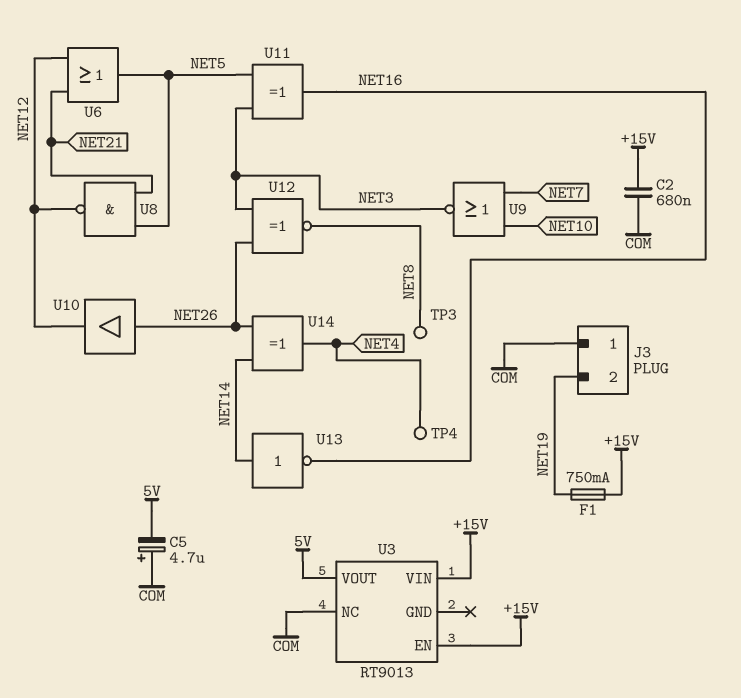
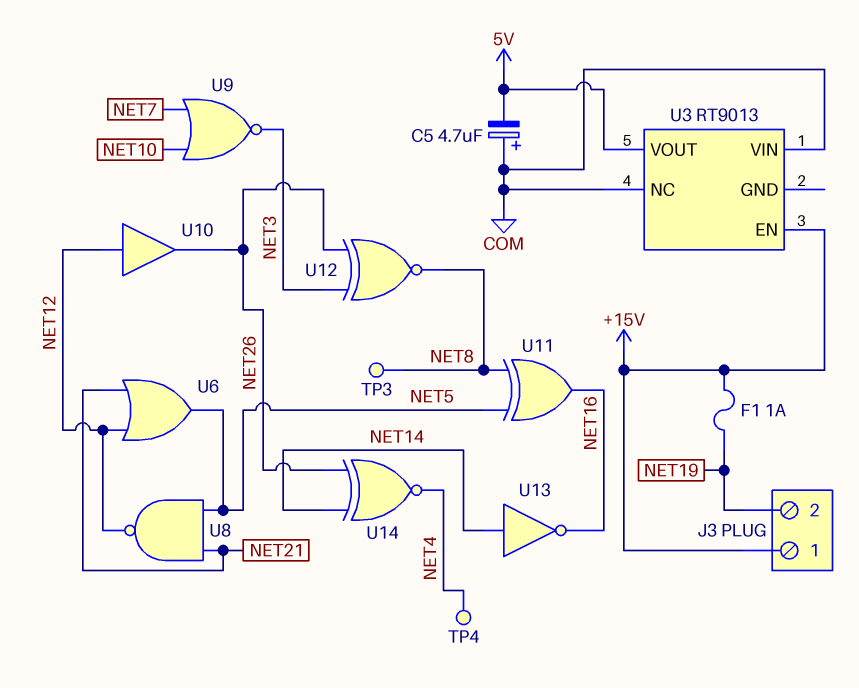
C2: 680nF (+15V, COM) -> none
F1: 750mA (+15V, NET19) -> 1A (+15V, NET19)
J3 pin 1: COM -> +15V
U3 pin VIN: +15V -> COM
U10: buffer (in NET26, out NET12) -> buffer (in NET12, out NET26)
U11: XOR (in NET3, in NET5, out NET16) -> XOR (in NET5, in NET8, out NET16)
U14: XOR (in NET14, in NET26, out NET4) -> XNOR (in NET14, in NET26, out NET4)

